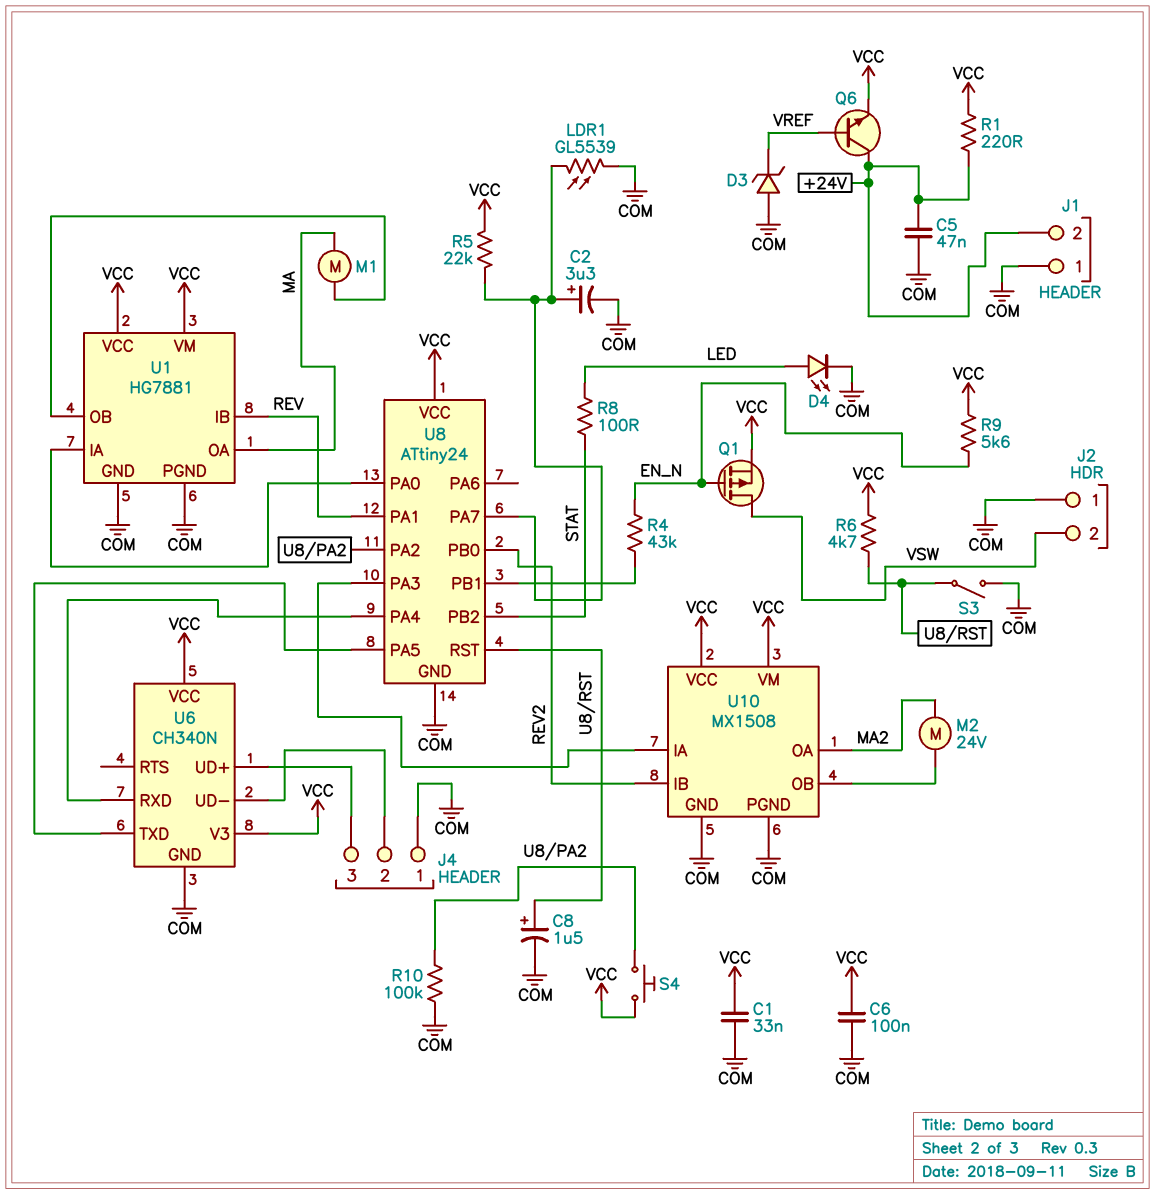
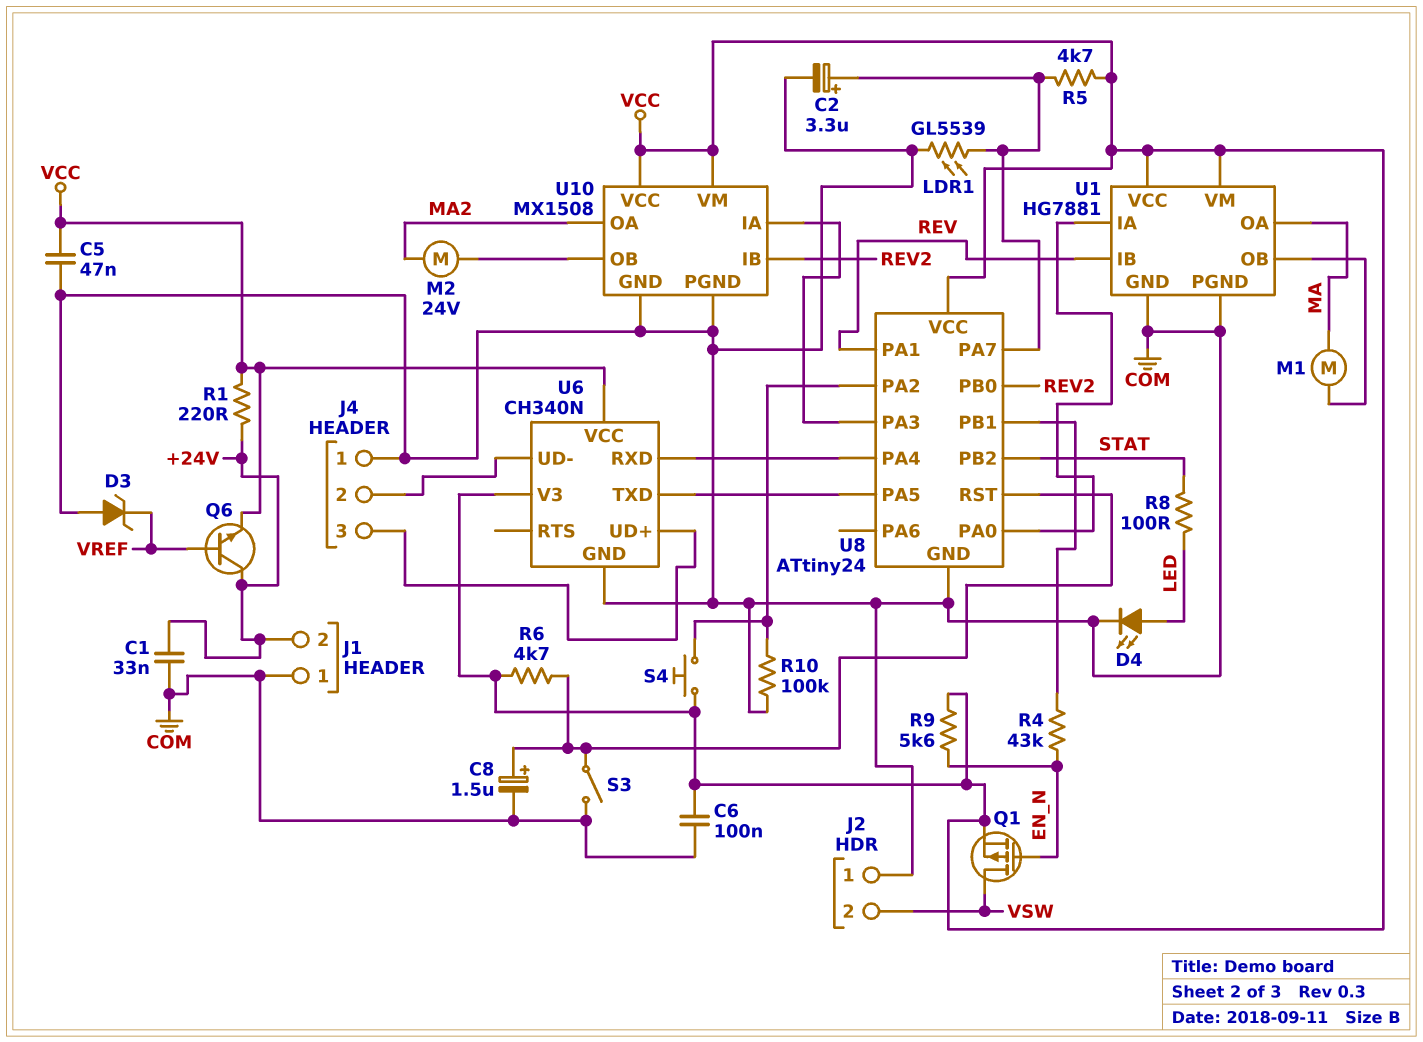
C1: 33nF (COM, VCC) -> 33nF (+24V, COM)
C5: 47nF (+24V, COM) -> 47nF (COM, VCC)
R5: 22k (U8/PA7, VCC) -> 4.7k (U8/PA7, VCC)

